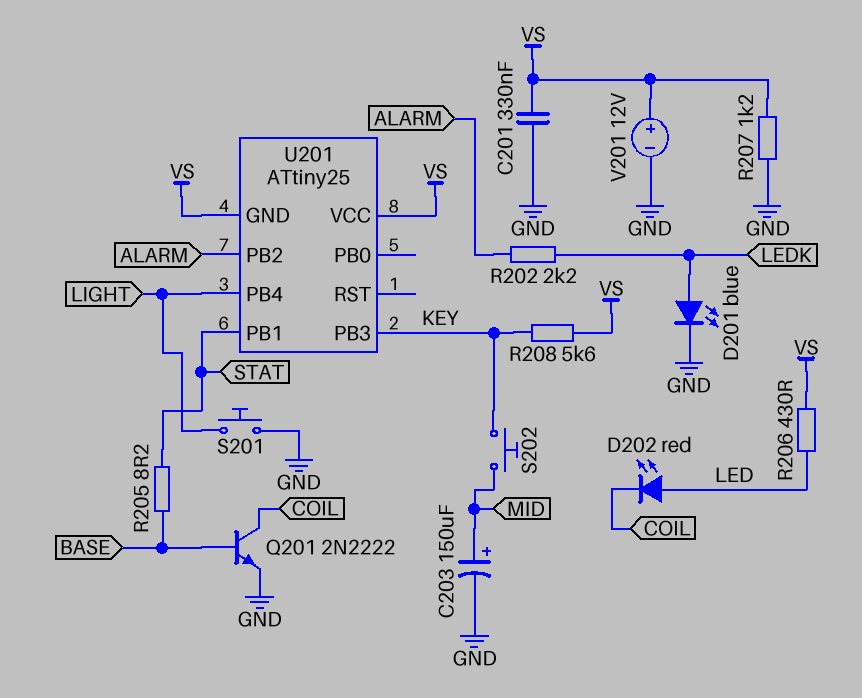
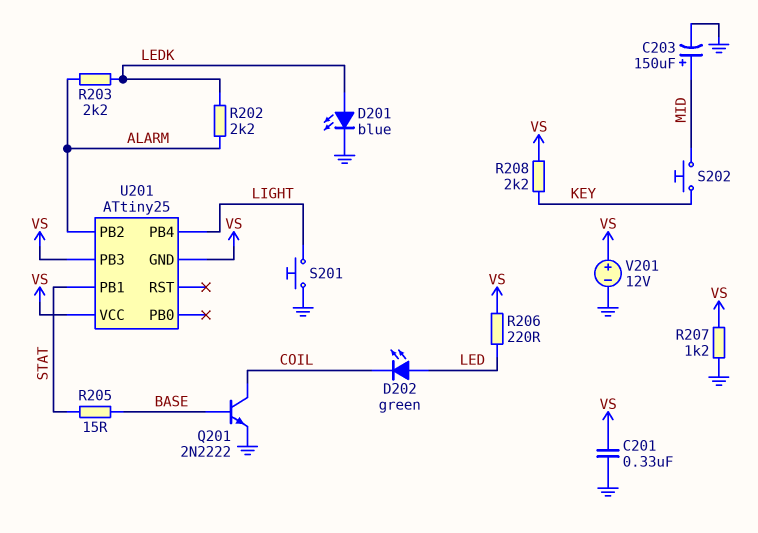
D202: LED red (A LED, K COIL) -> LED green (A LED, K COIL)
R203: none -> 2.2k (ALARM, LEDK)
R205: 8.2 (BASE, STAT) -> 15 (BASE, STAT)
R206: 430 (LED, VS) -> 220 (LED, VS)
R208: 5.6k (KEY, VS) -> 2.2k (KEY, VS)
U201 pin PB3: KEY -> VS

